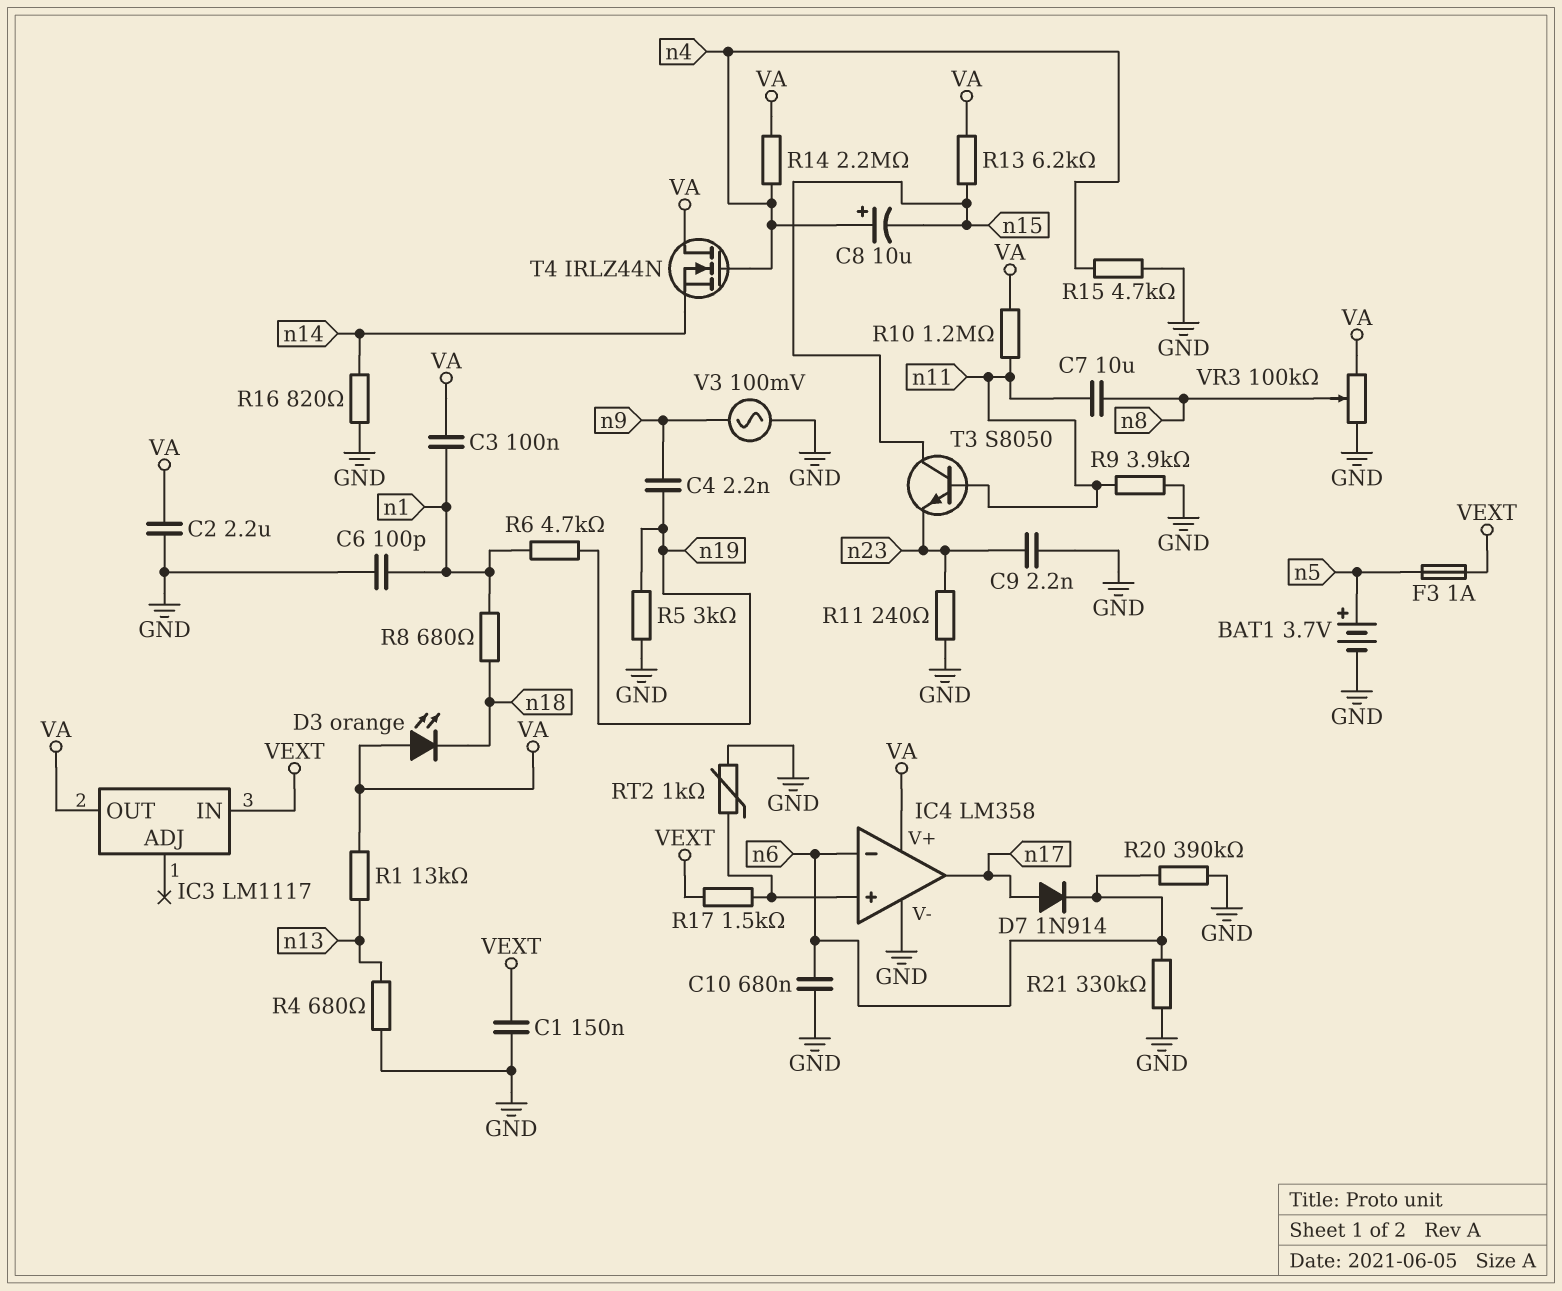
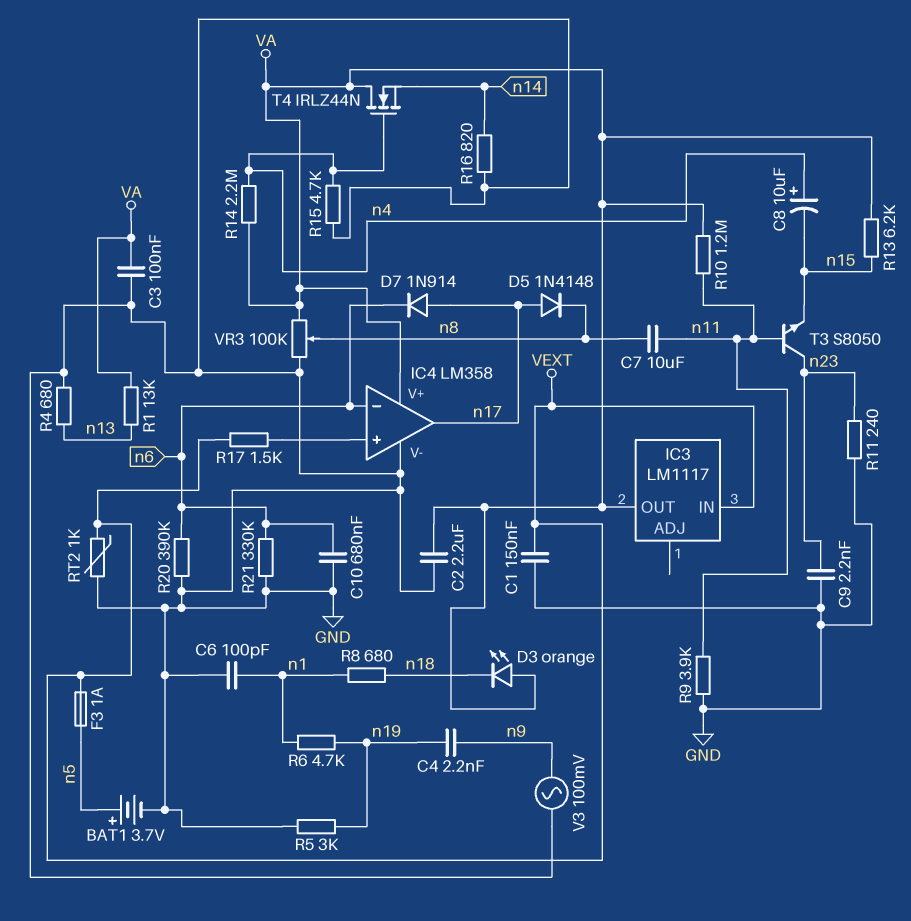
C3: 100nF (VA, n1) -> 100nF (GND, VA)
D5: none -> diode 1N4148 (A n17, K n8)
RT2: 1k (GND, IC4/in+) -> 1k (GND, VEXT)
T3: NPN S8050 (B n11, C n15, E n23) -> NPN S8050 (B n11, C n23, E n15)

